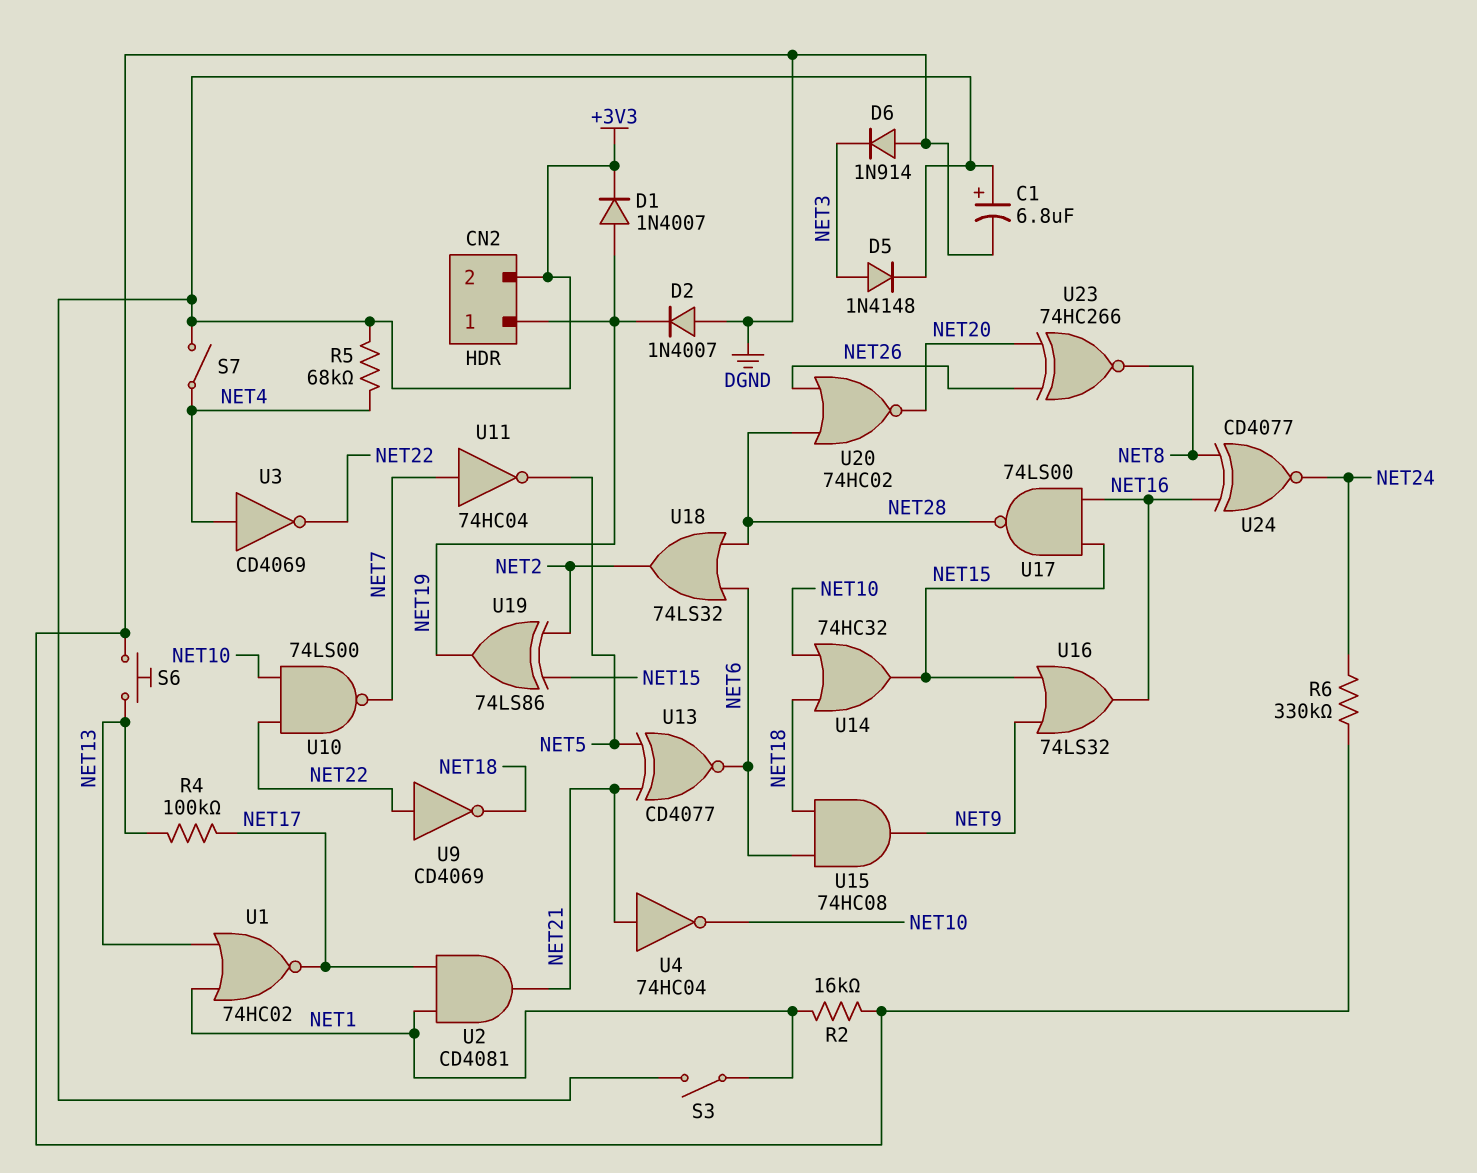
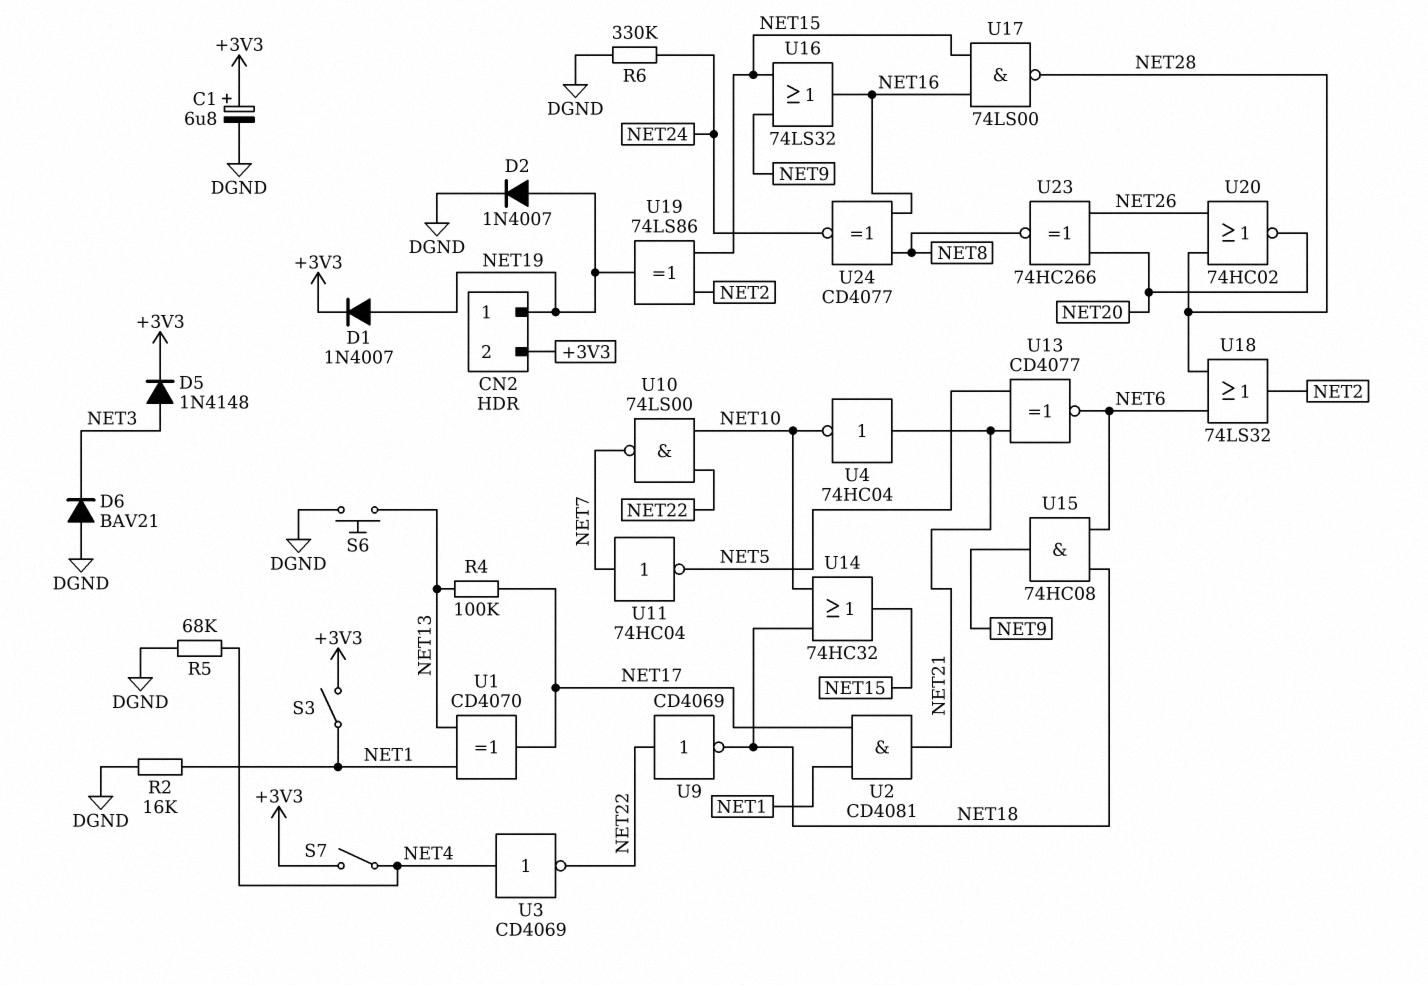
D2: diode 1N4007 (A DGND, K NET19) -> diode 1N4007 (A NET19, K DGND)
D6: diode 1N914 (A DGND, K NET3) -> diode BAV21 (A DGND, K NET3)
R5: 68k (+3V3, NET4) -> 68k (DGND, NET4)
U1: NOR 74HC02 (in NET1, in NET13, out NET17) -> XOR CD4070 (in NET1, in NET13, out NET17)

